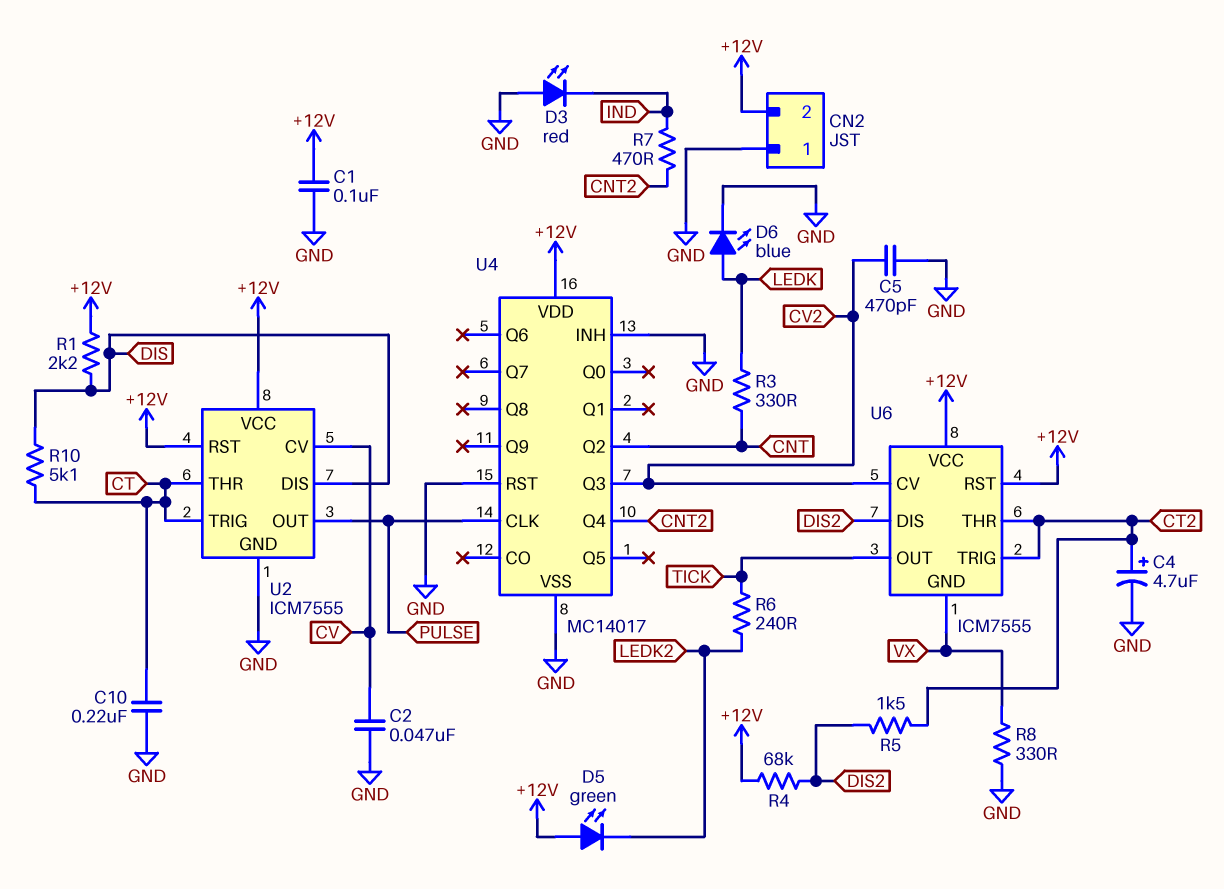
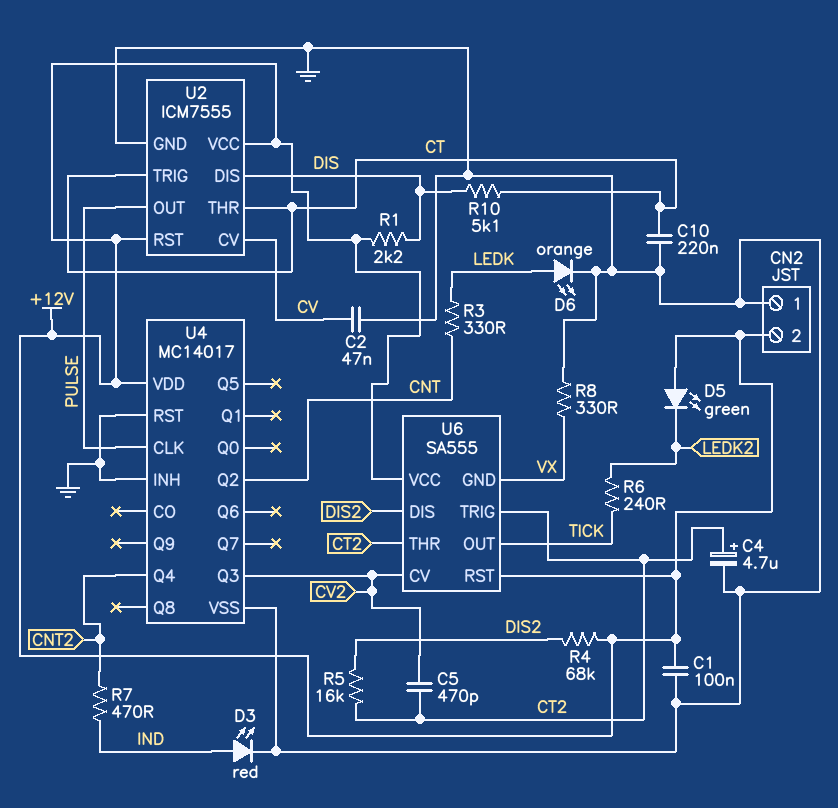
C5: 470pF (CV2, GND) -> 470pF (CT2, CV2)
D3: LED red (A GND, K IND) -> LED red (A IND, K GND)
D6: LED blue (A LEDK, K GND) -> LED orange (A LEDK, K GND)
R5: 1.5k (CT2, DIS2) -> 16k (CT2, DIS2)
U6: ICM7555 -> SA555

